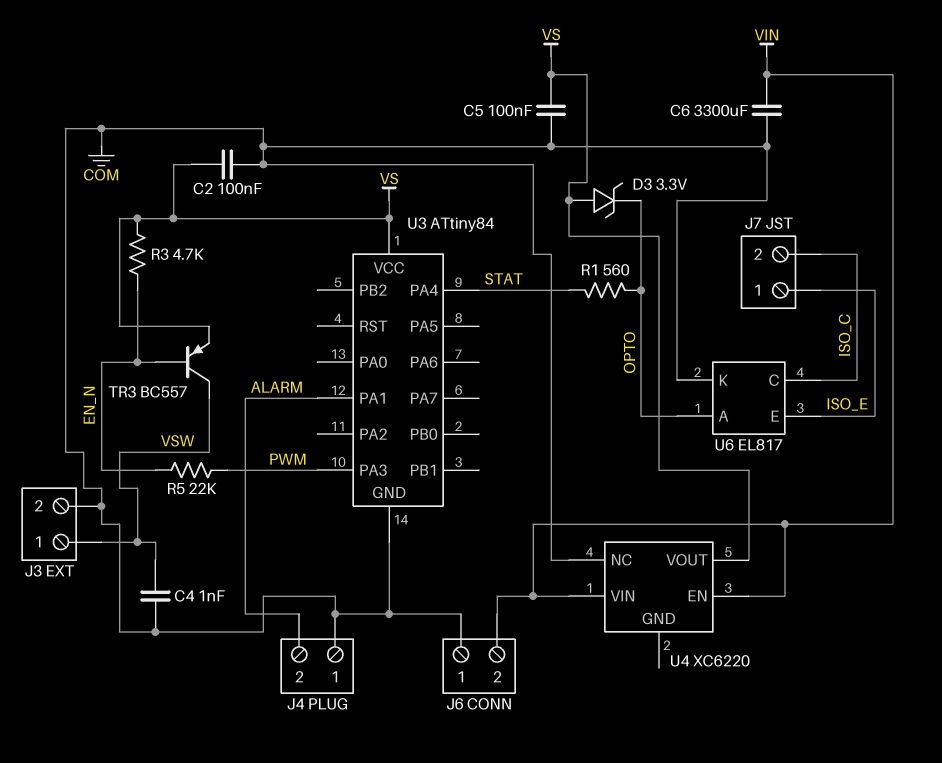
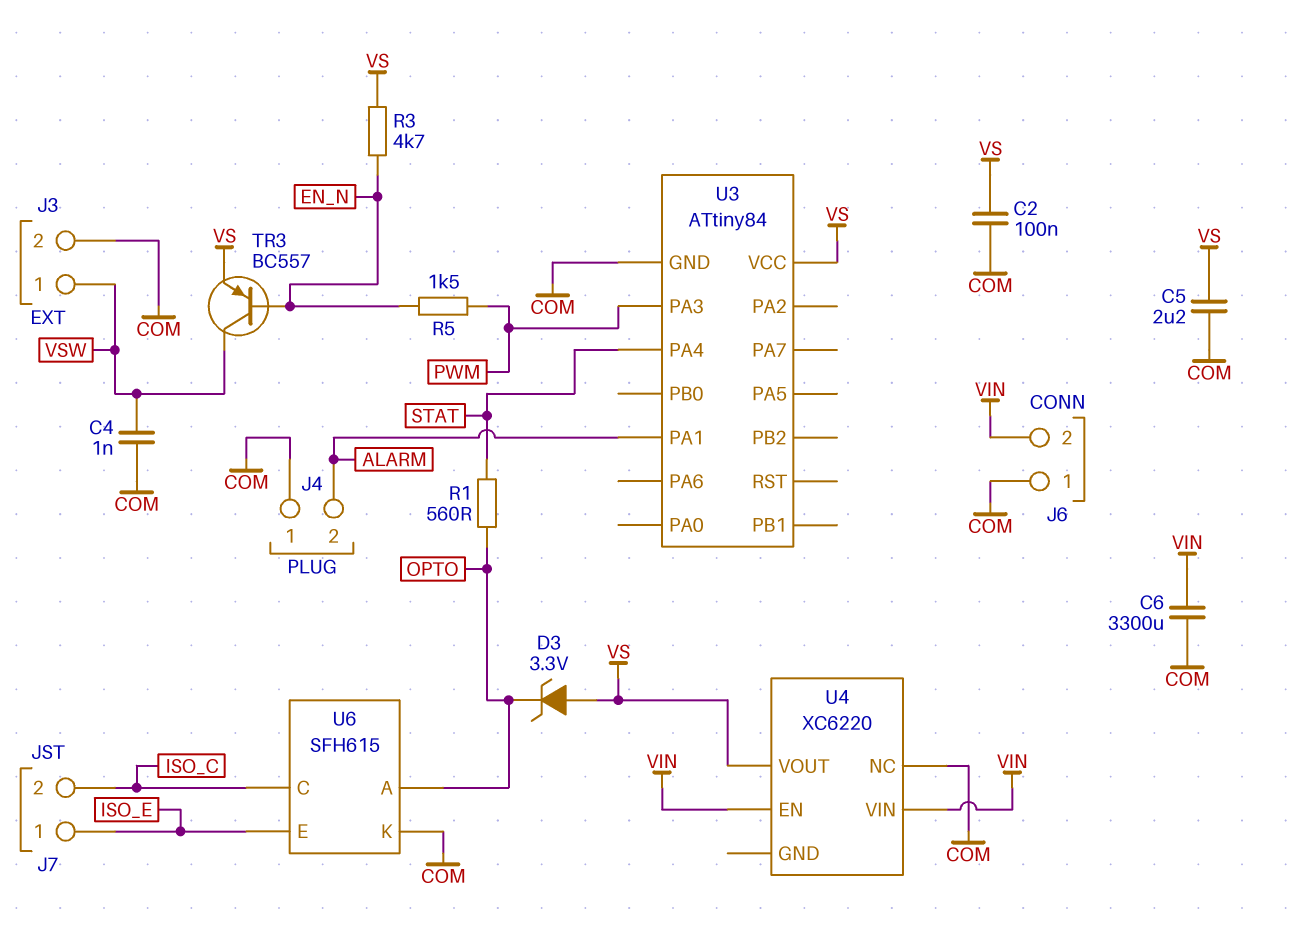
C5: 100nF (COM, VS) -> 2.2uF (COM, VS)
R5: 22k (EN_N, PWM) -> 1.5k (EN_N, PWM)
U6: EL817 -> SFH615

